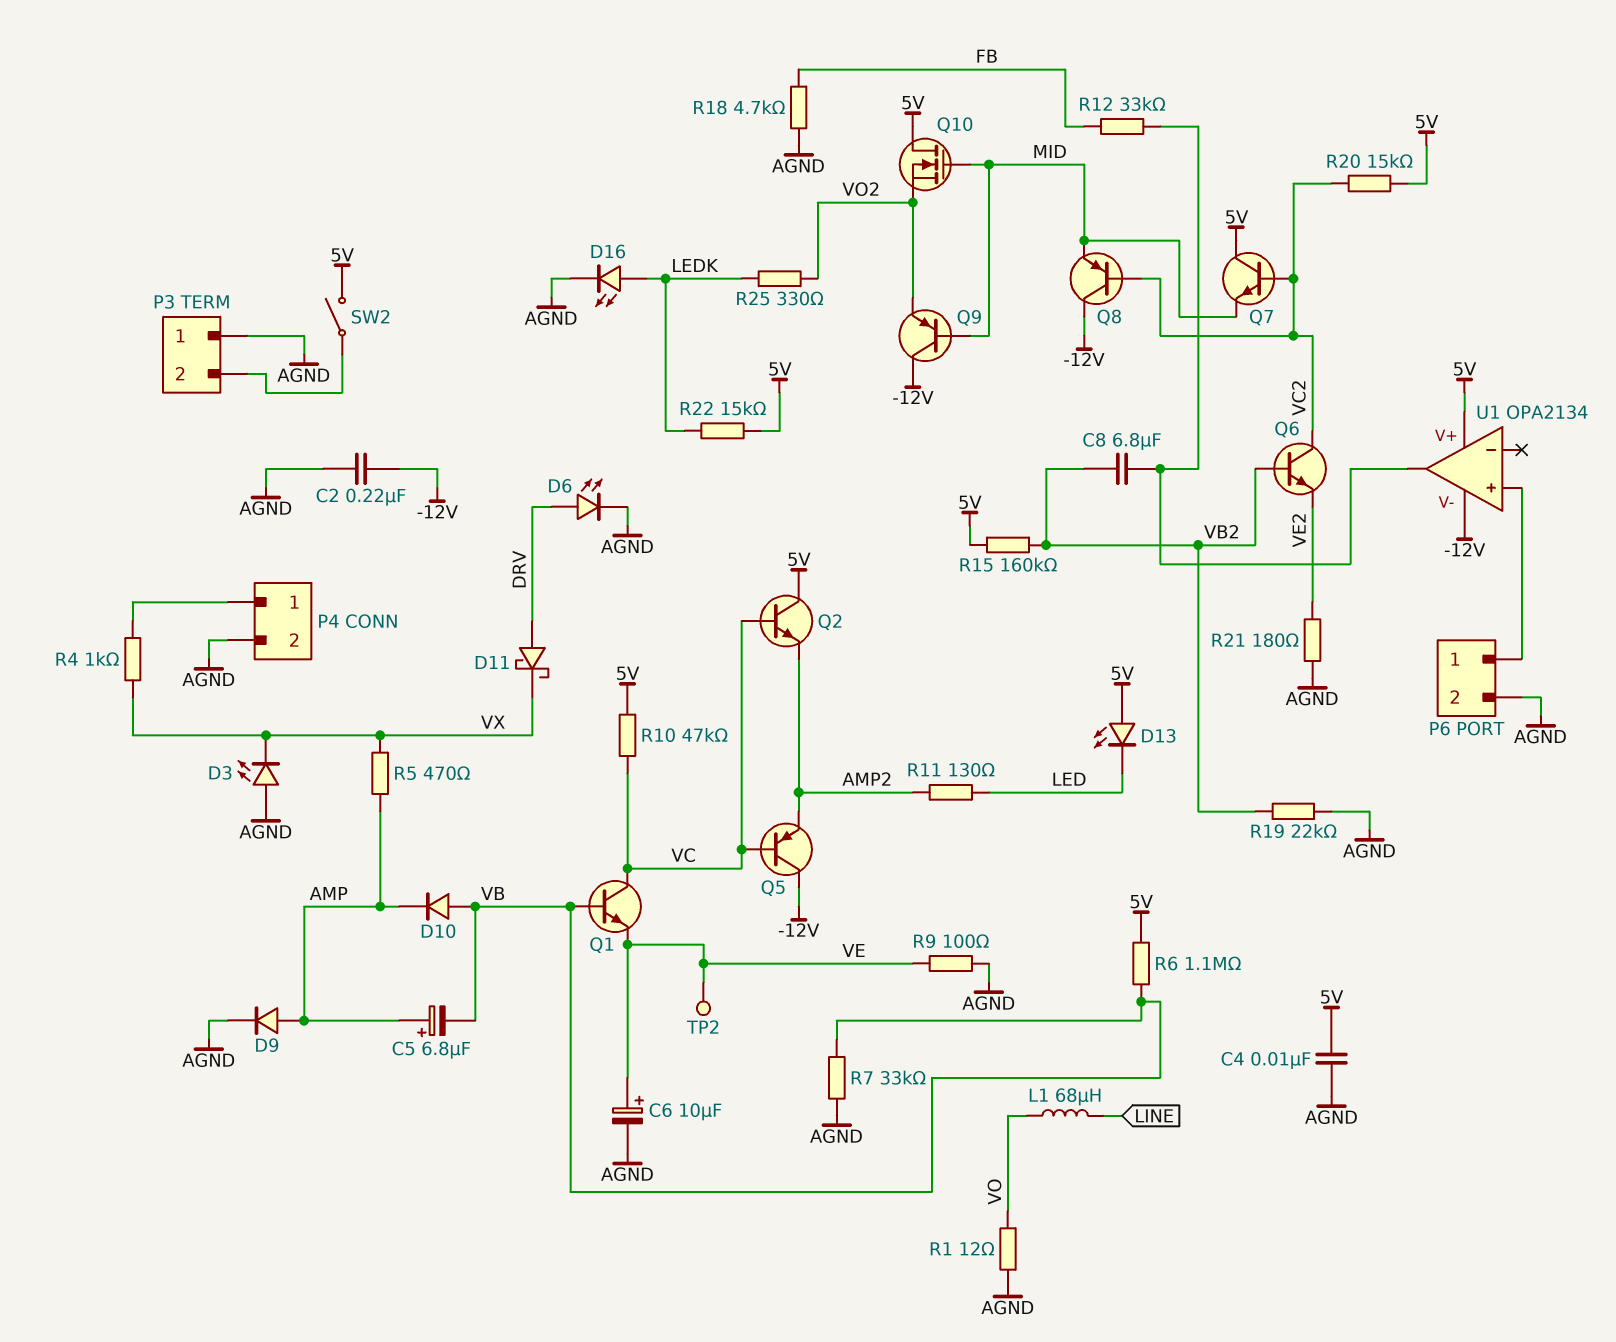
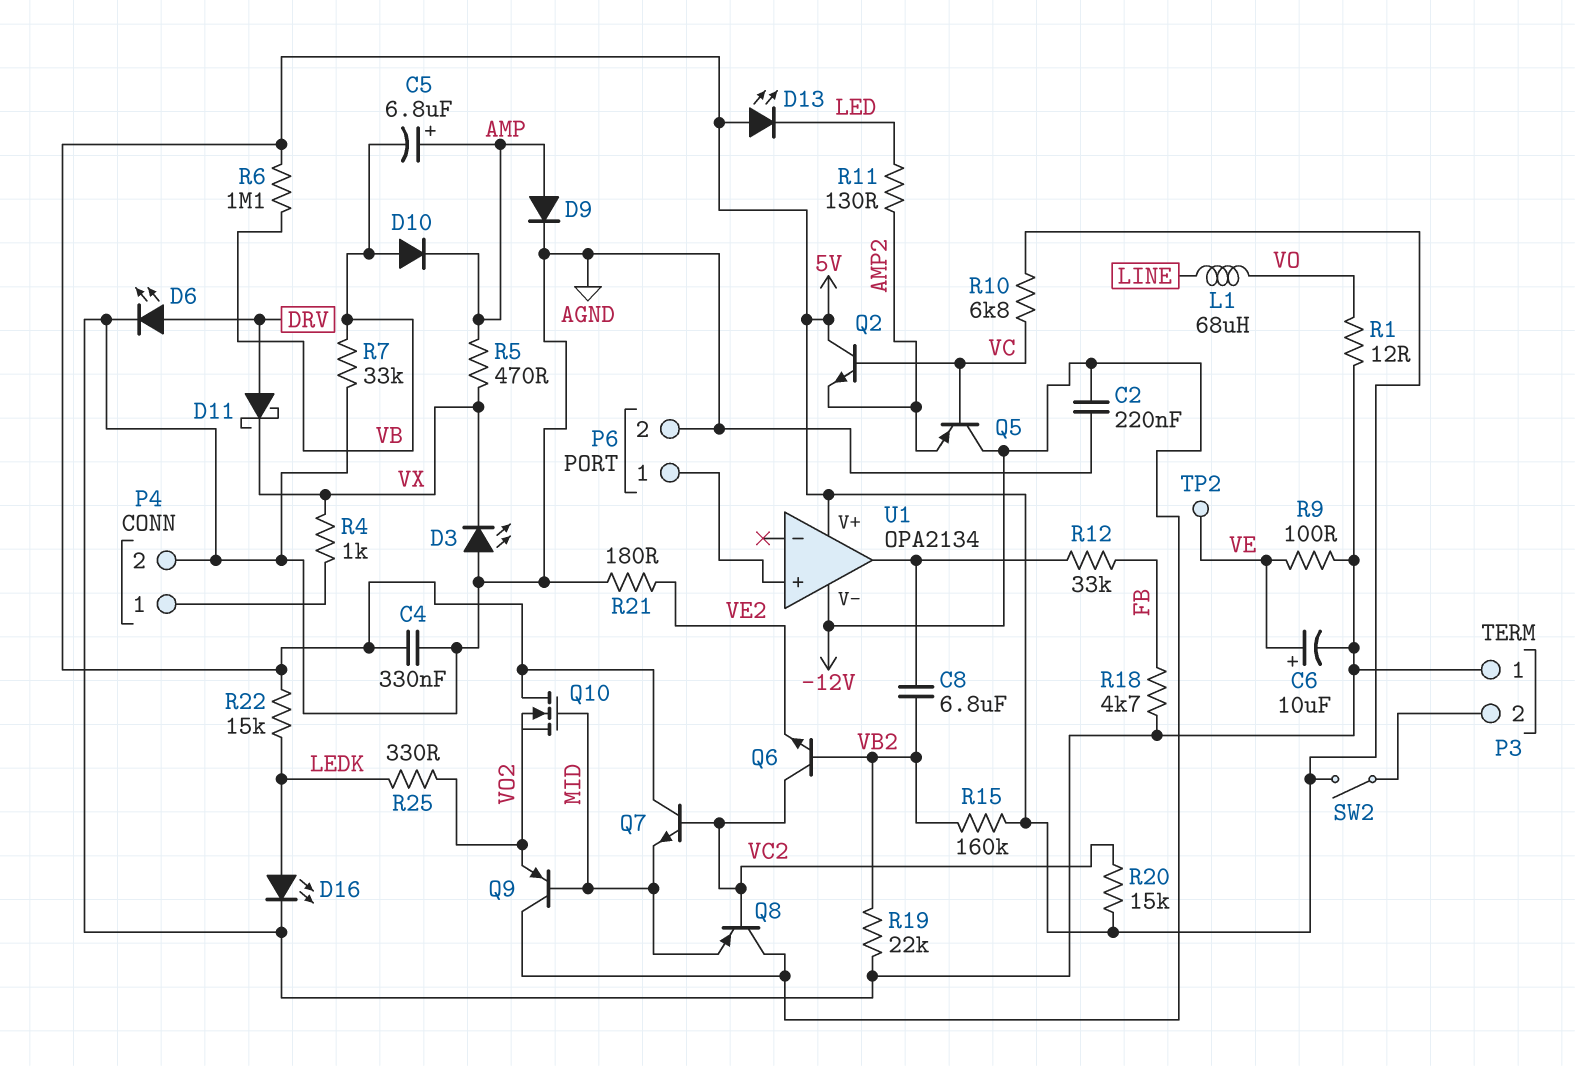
C4: 10nF (5V, AGND) -> 330nF (5V, AGND)
Q1: NPN (B VB, C VC, E VE) -> none
R10: 47k (5V, VC) -> 6.8k (5V, VC)

